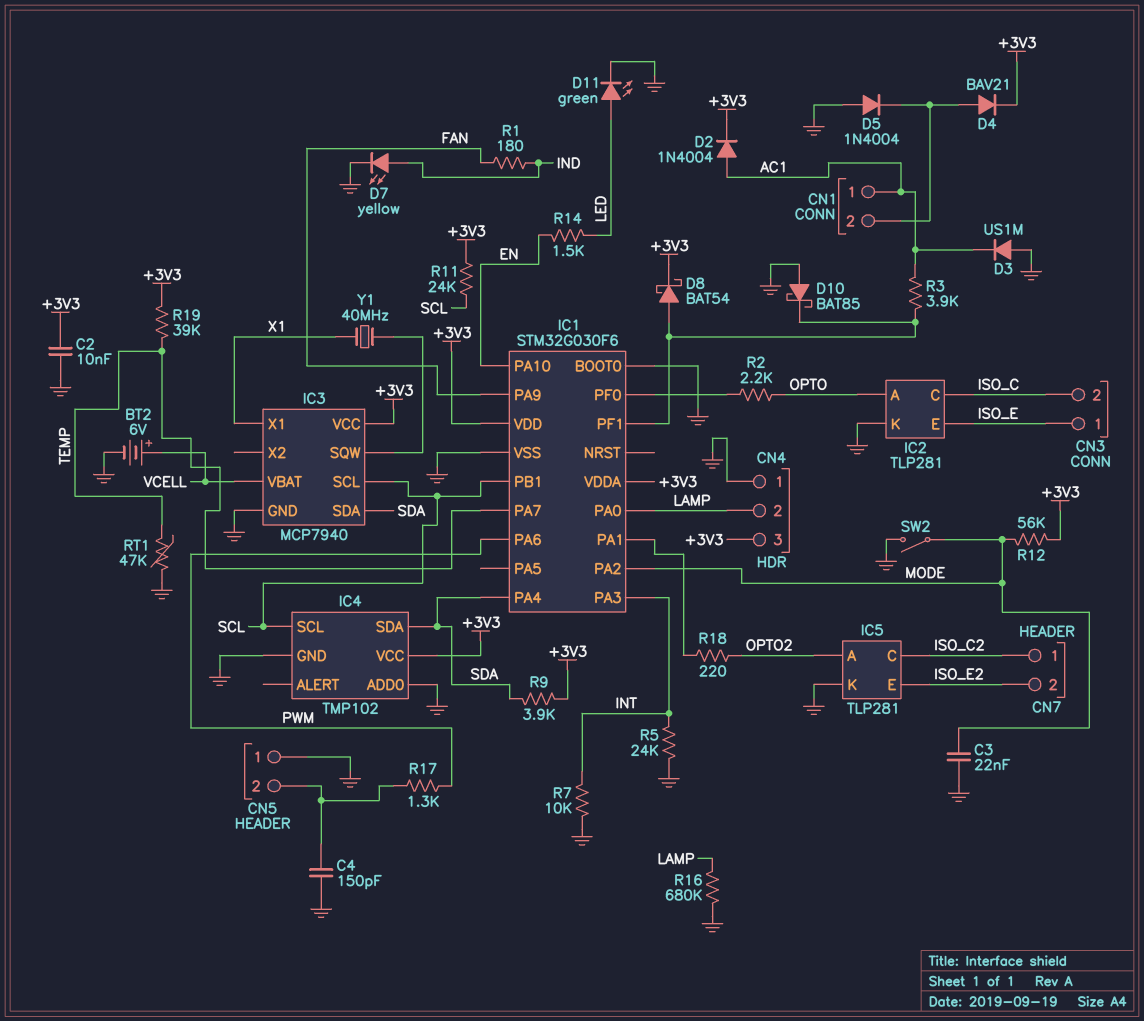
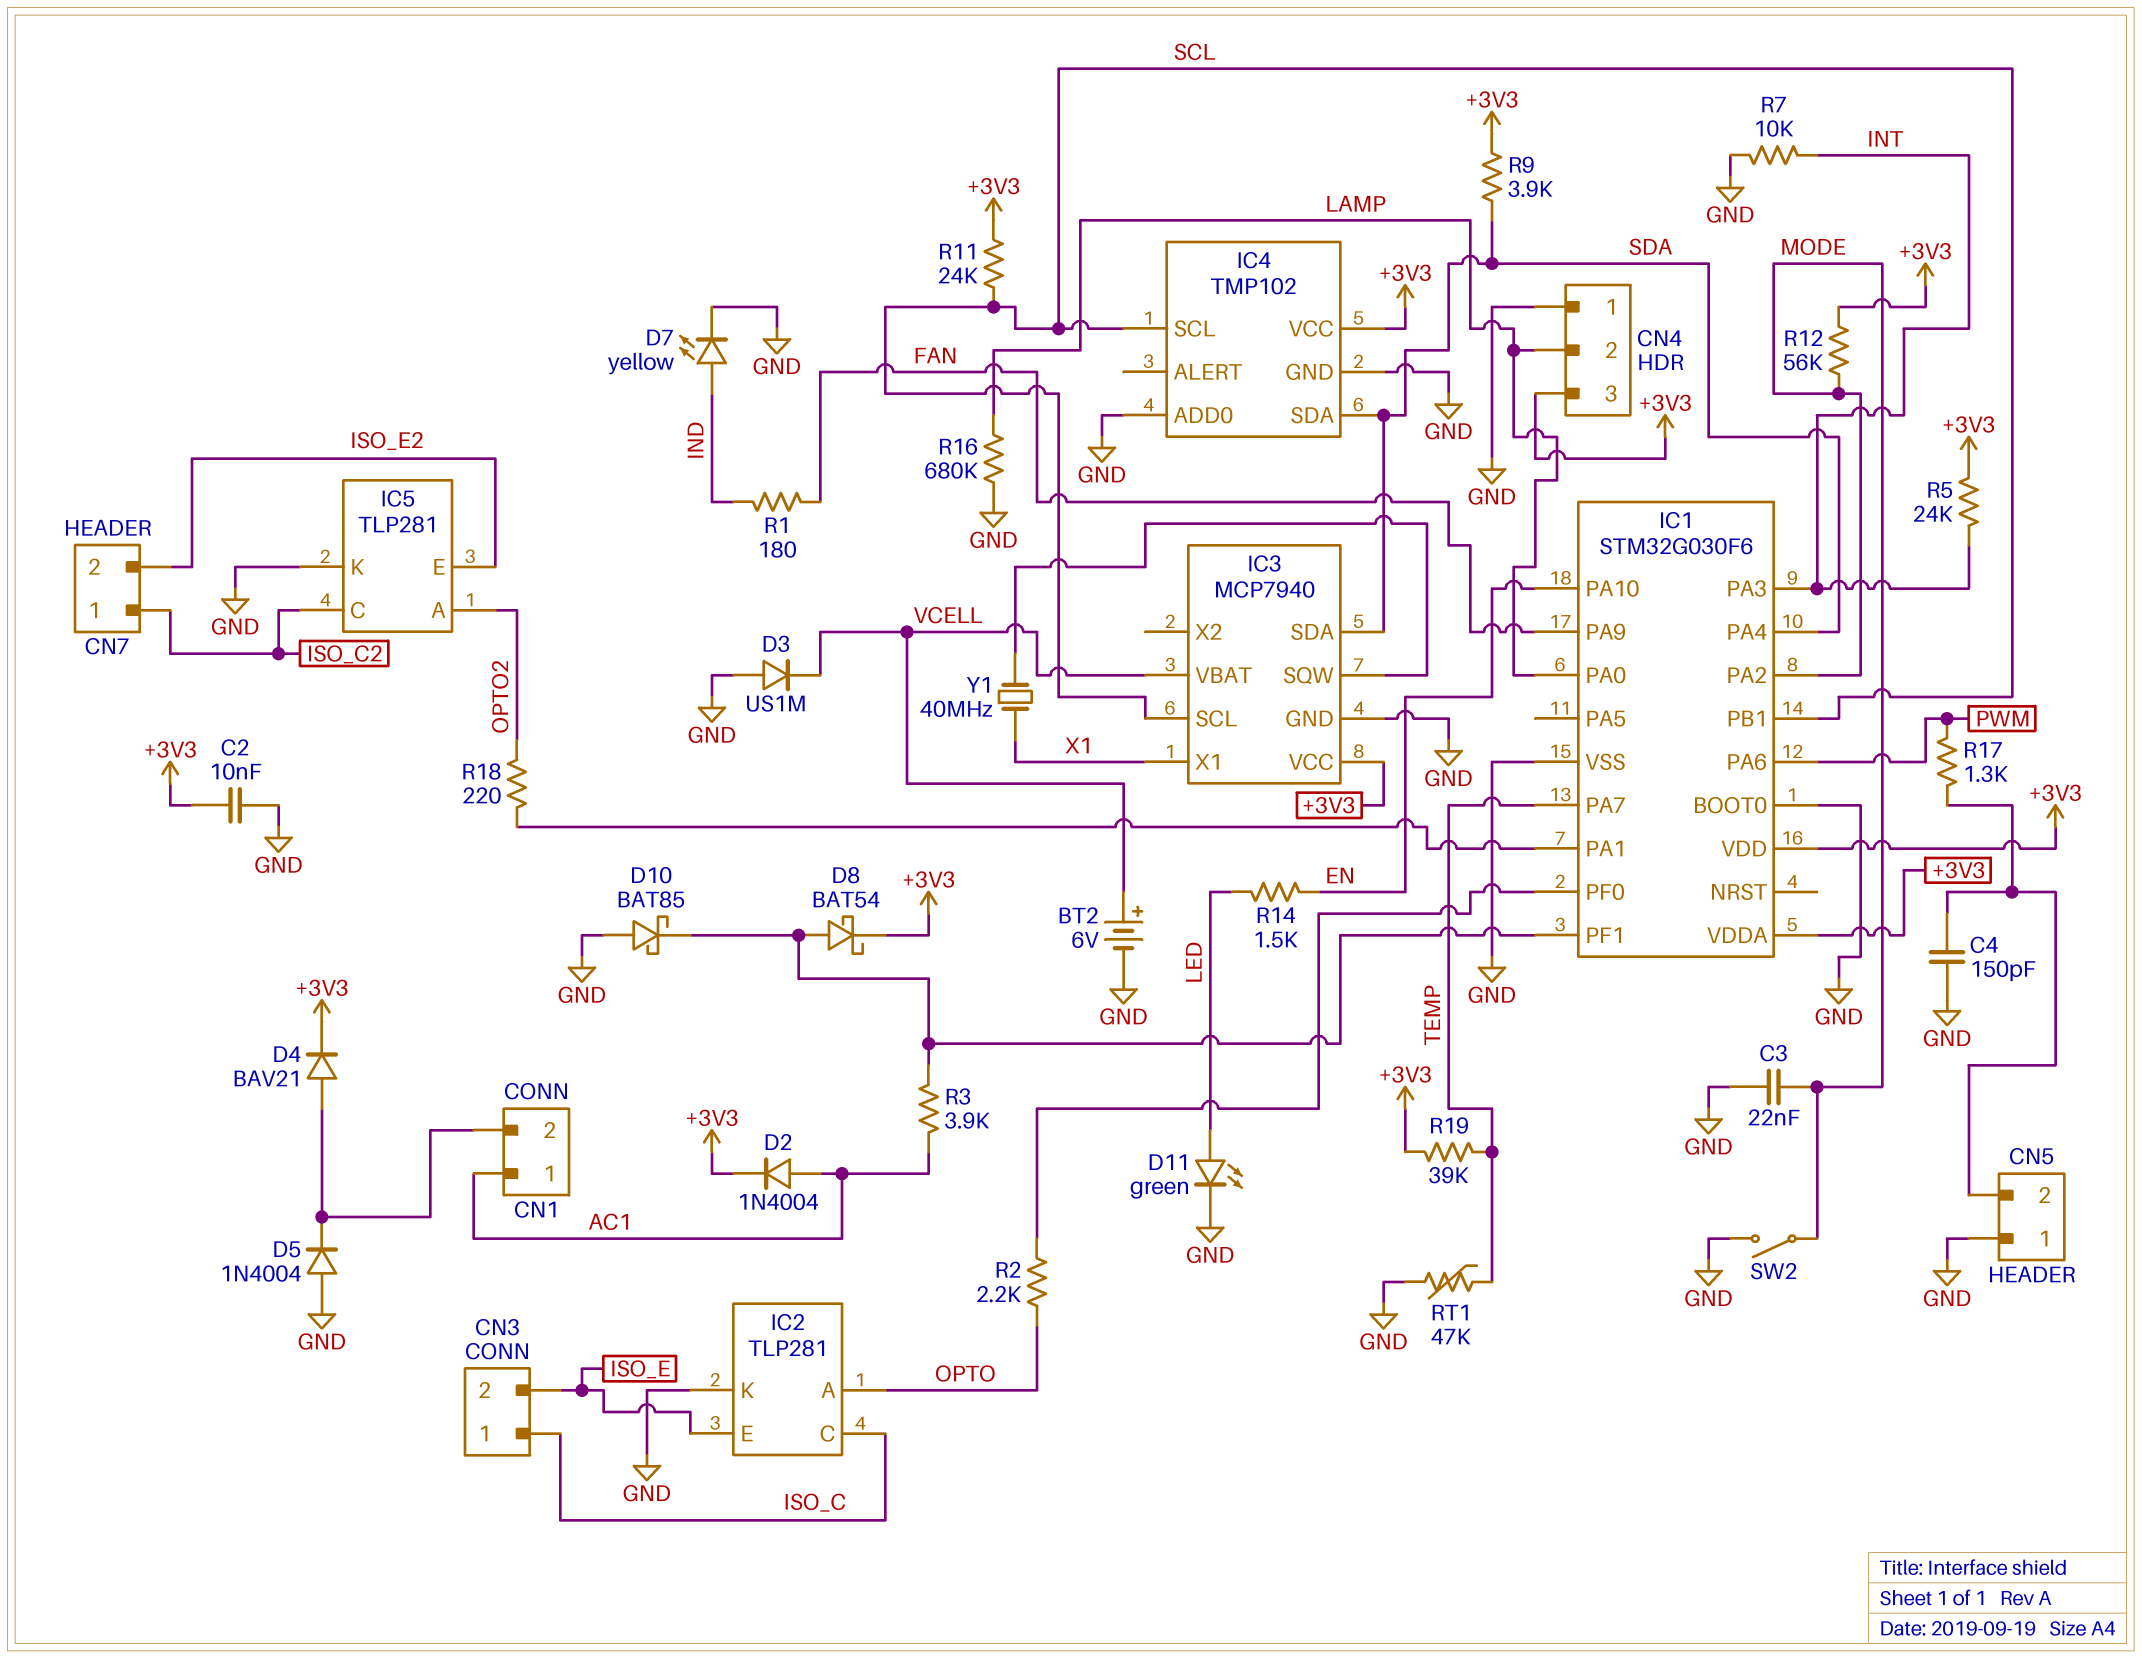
CN3 pin 1: ISO_E -> ISO_C
CN3 pin 2: ISO_C -> ISO_E
D3: diode US1M (A GND, K AC1) -> diode US1M (A GND, K VCELL)
R5: 24k (GND, INT) -> 24k (+3V3, INT)

